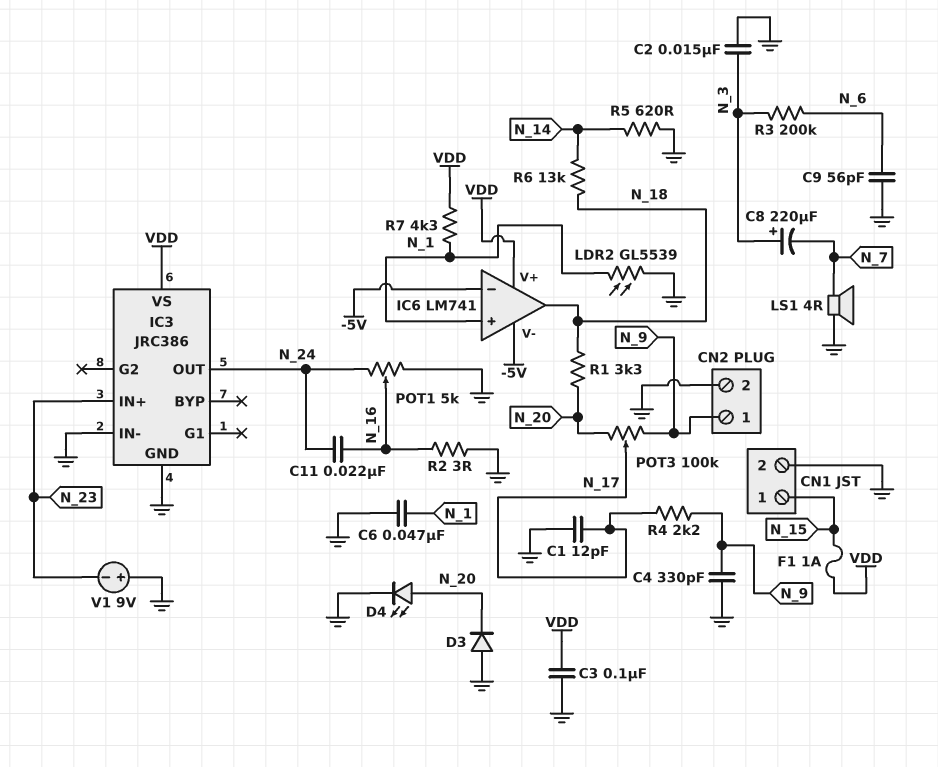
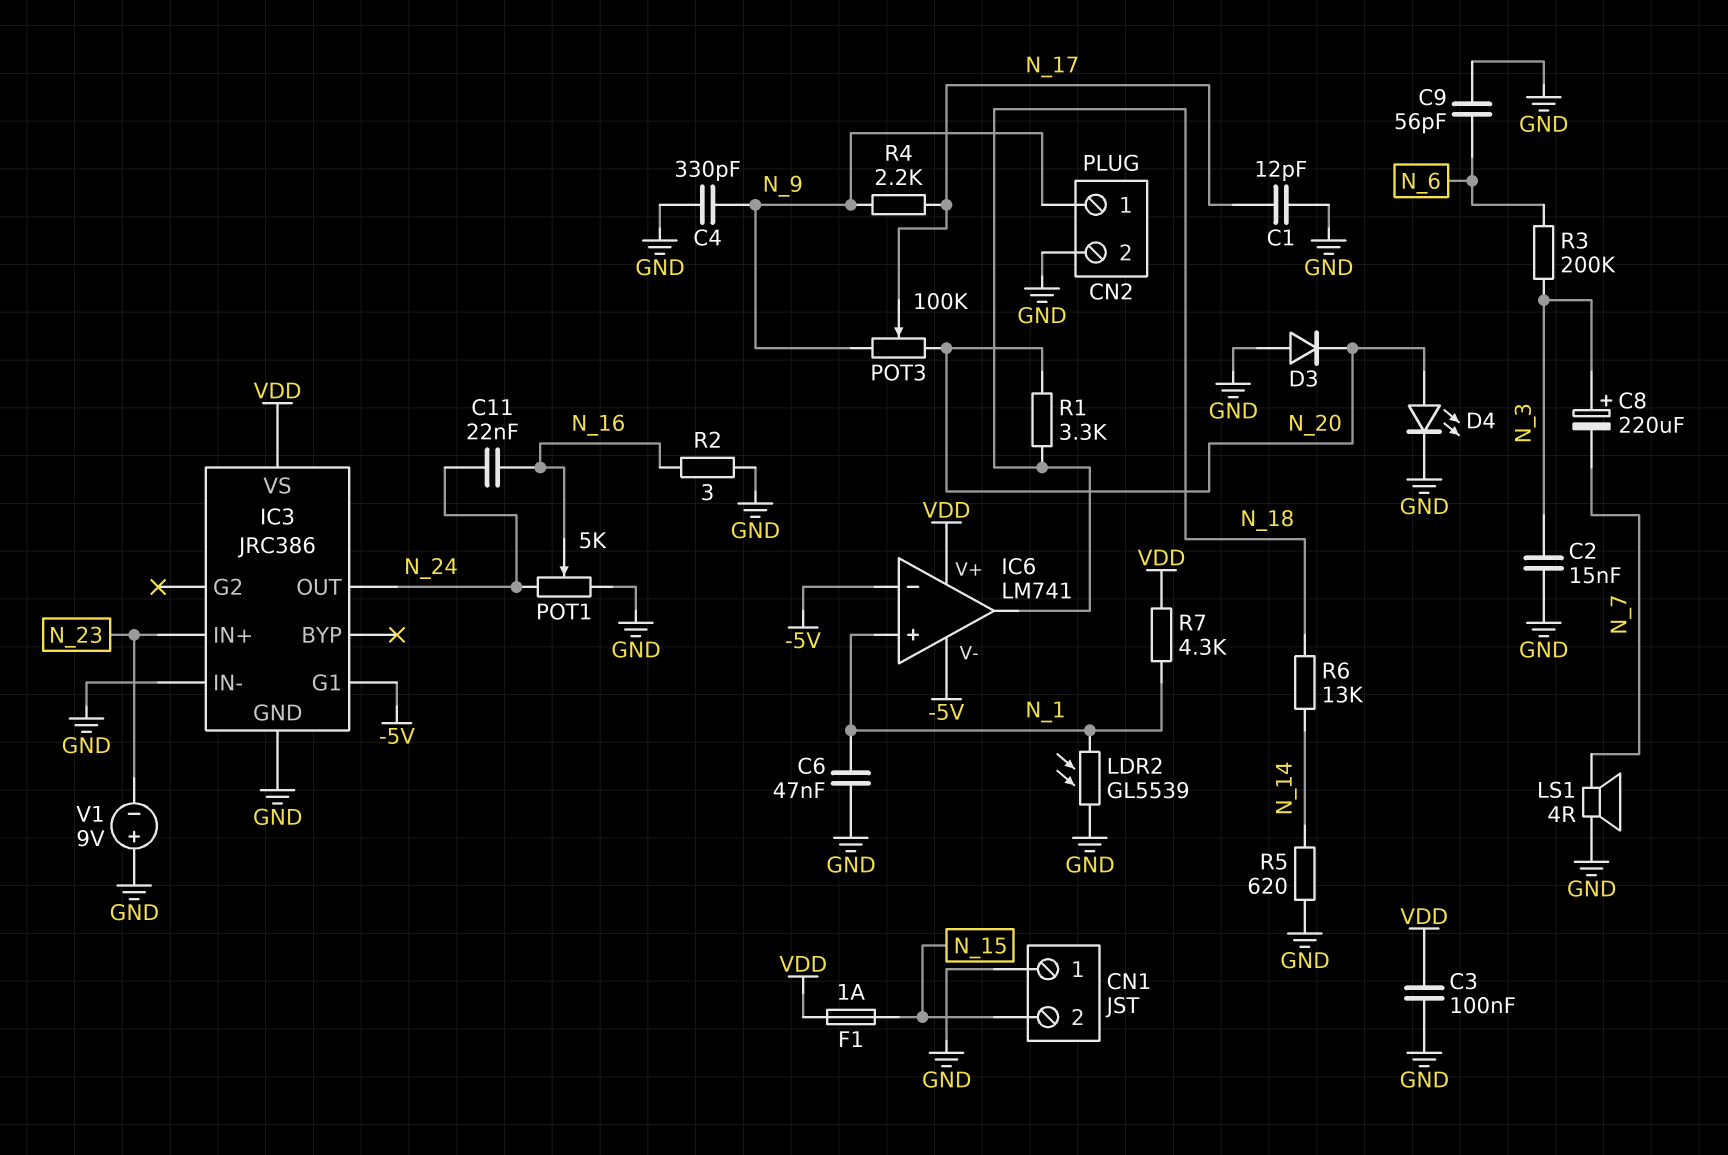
CN1 pin 1: N_15 -> GND
CN1 pin 2: GND -> N_15
IC3 pin G1: none -> -5V

